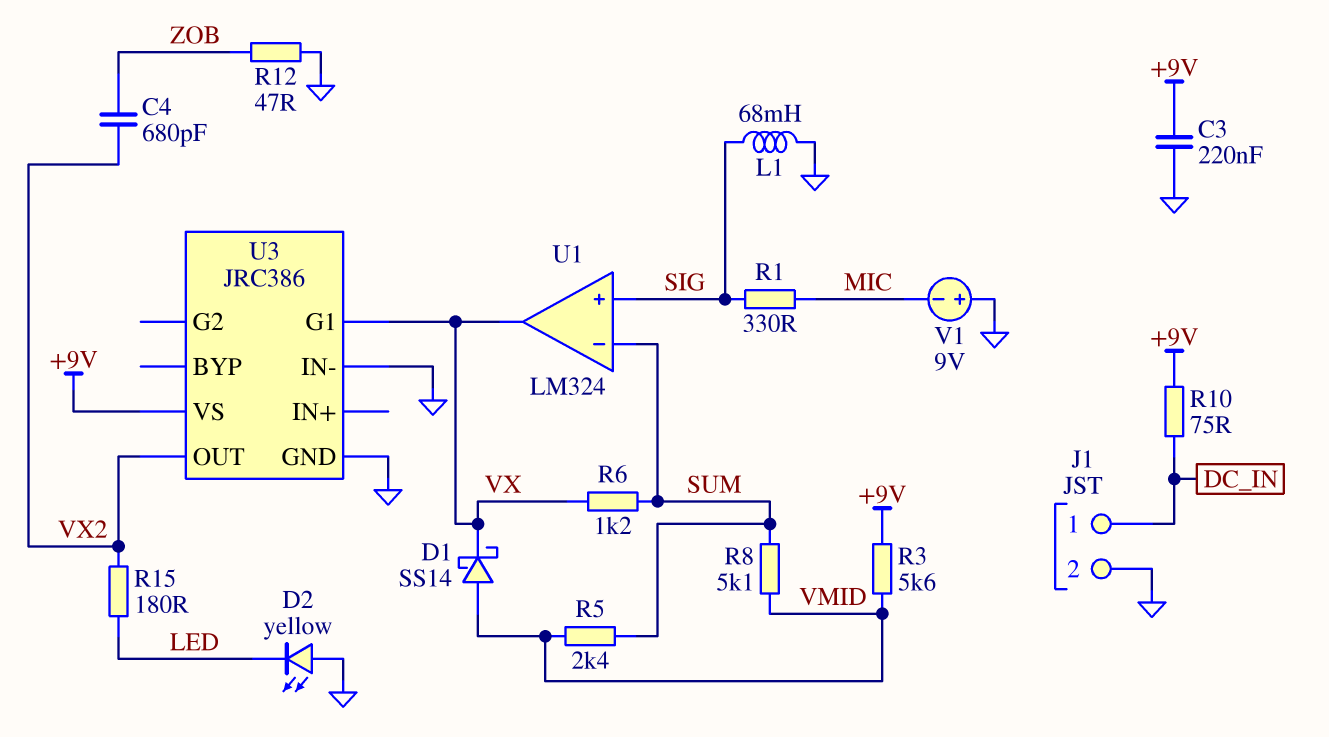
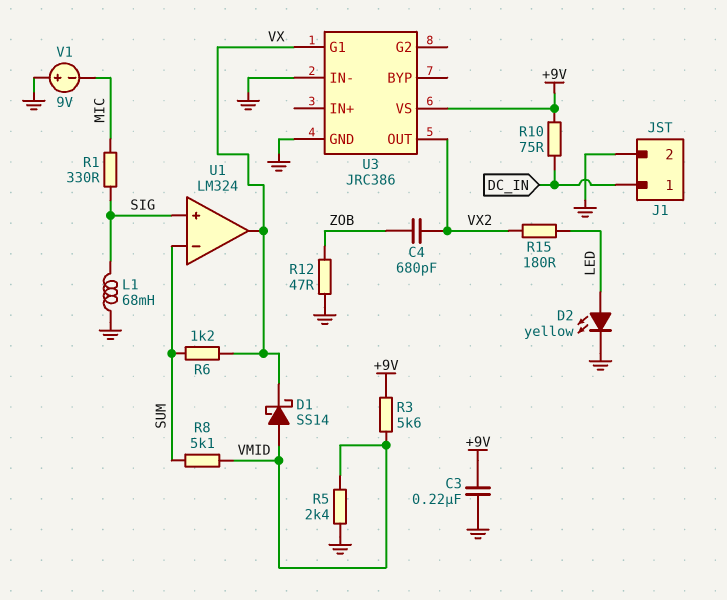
D2: LED yellow (A GND, K LED) -> LED yellow (A LED, K GND)
R5: 2.4k (SUM, VMID) -> 2.4k (GND, VMID)

